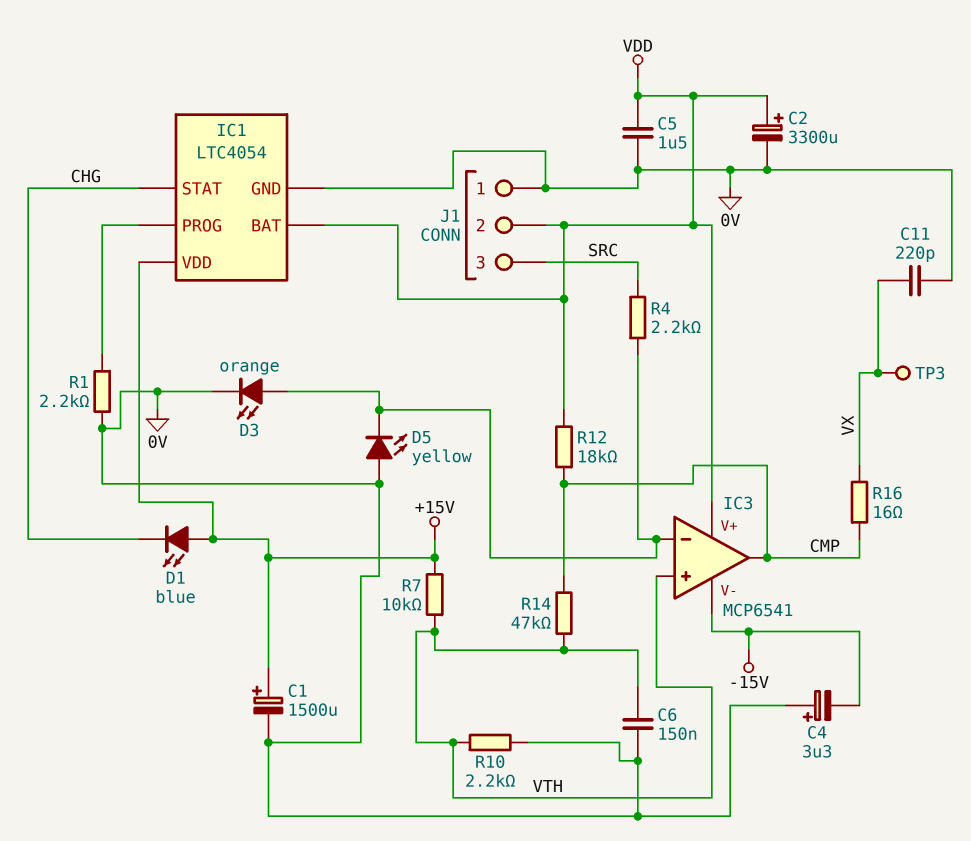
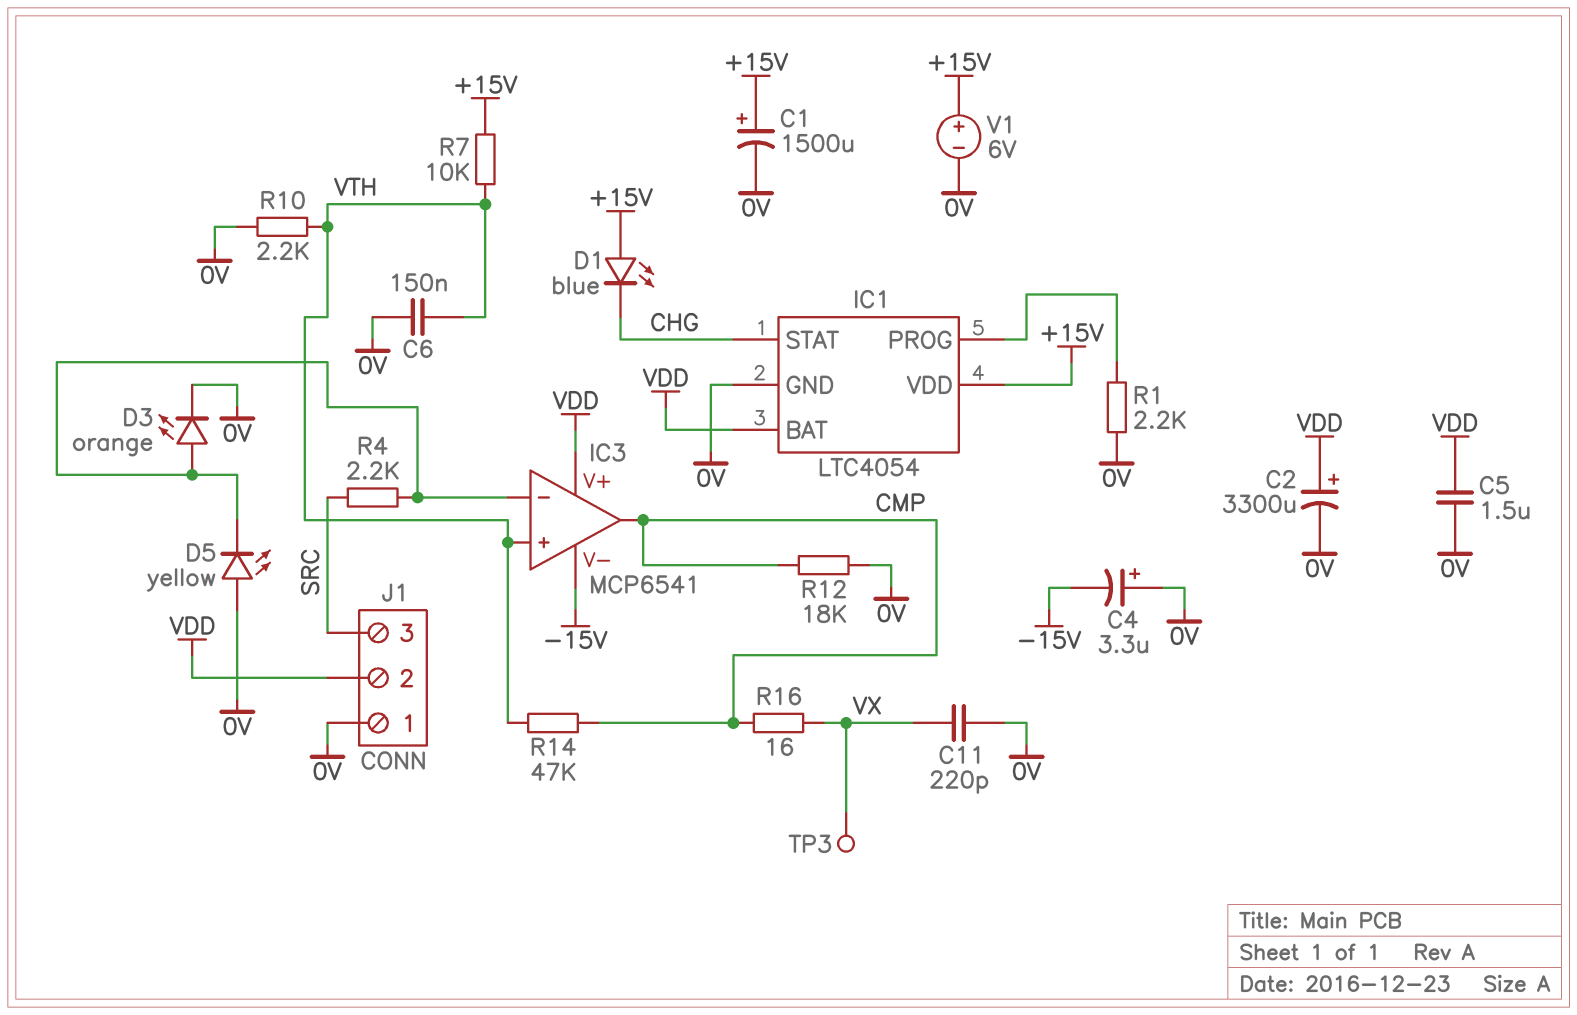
R12: 18k (CMP, VDD) -> 18k (0V, CMP)
V1: none -> 6V (plus +15V, minus 0V)

